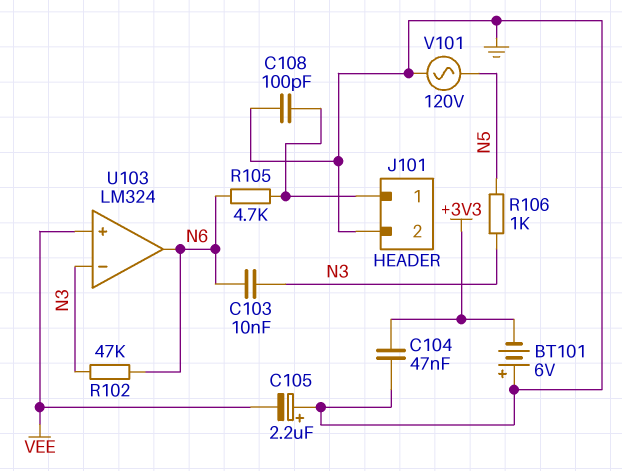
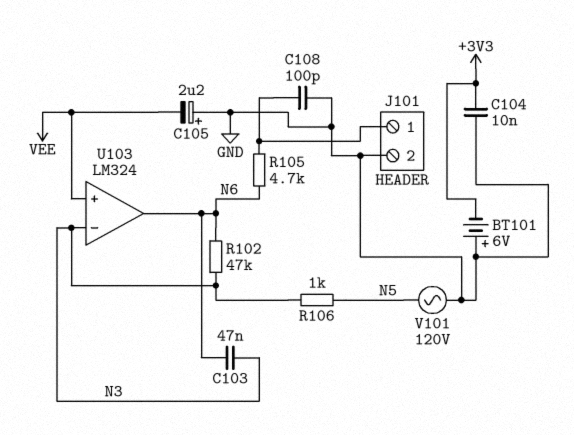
C103: 10nF (N3, N6) -> 47nF (N3, N6)
C104: 47nF (+3V3, GND) -> 10nF (+3V3, GND)

